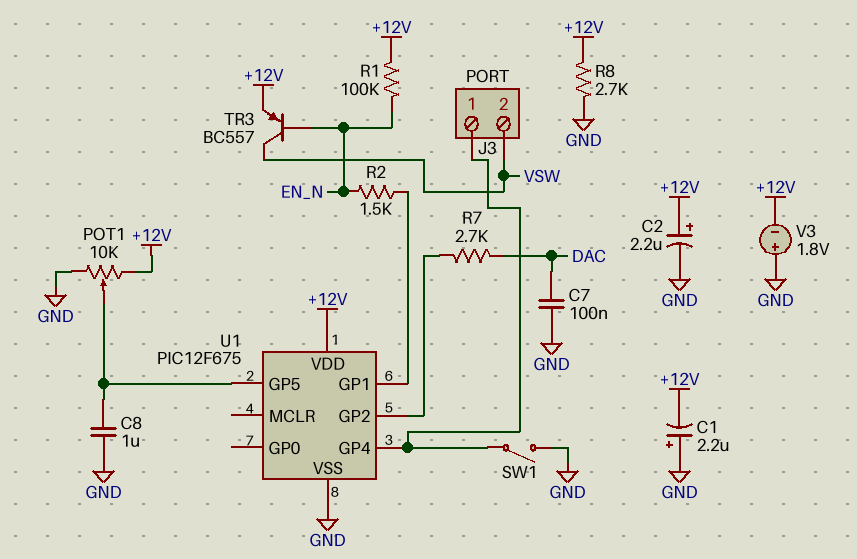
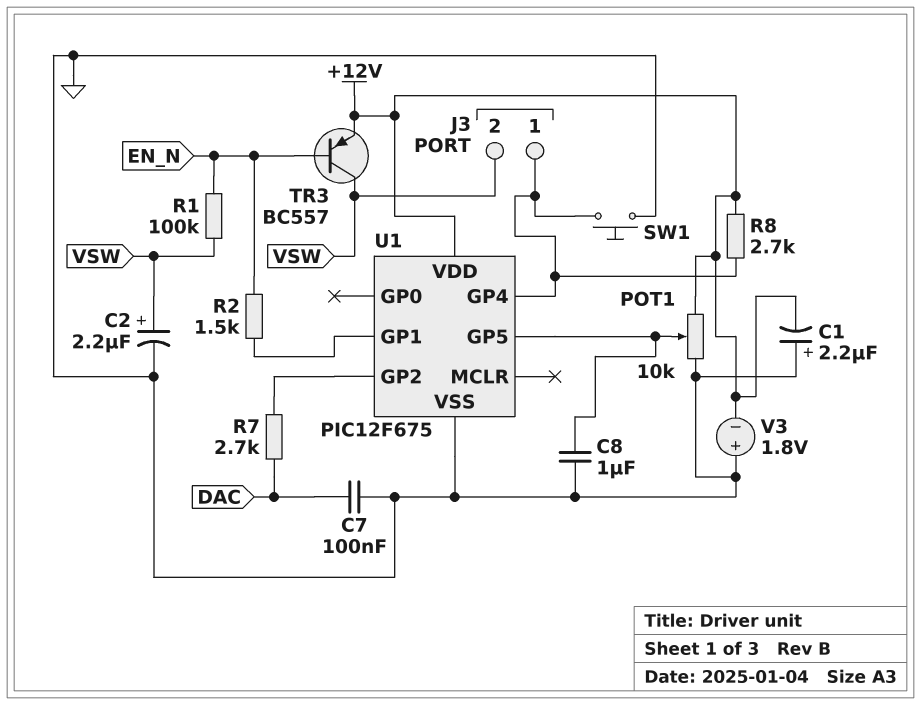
C2: 2.2uF (plus +12V, minus GND) -> 2.2uF (plus VSW, minus GND)
R1: 100k (+12V, EN_N) -> 100k (EN_N, VSW)
R8: 2.7k (+12V, GND) -> 2.7k (+12V, J3/1)
SW1: switch (GND, J3/1) -> button (GND, J3/1)

